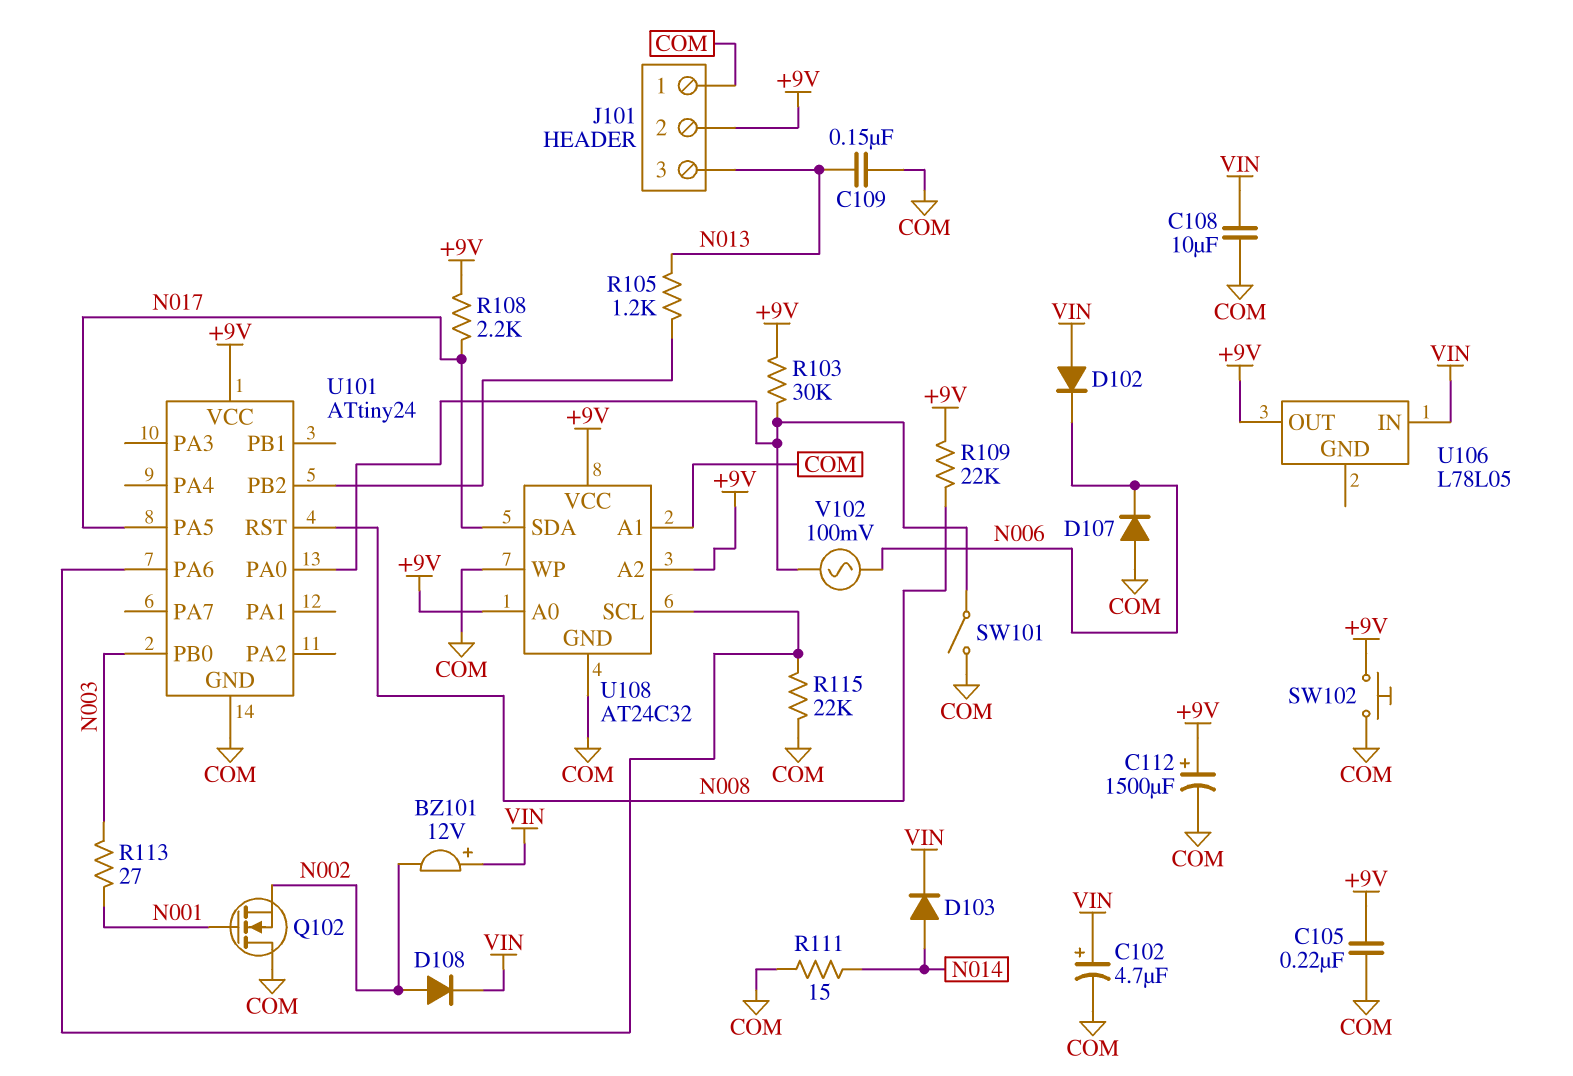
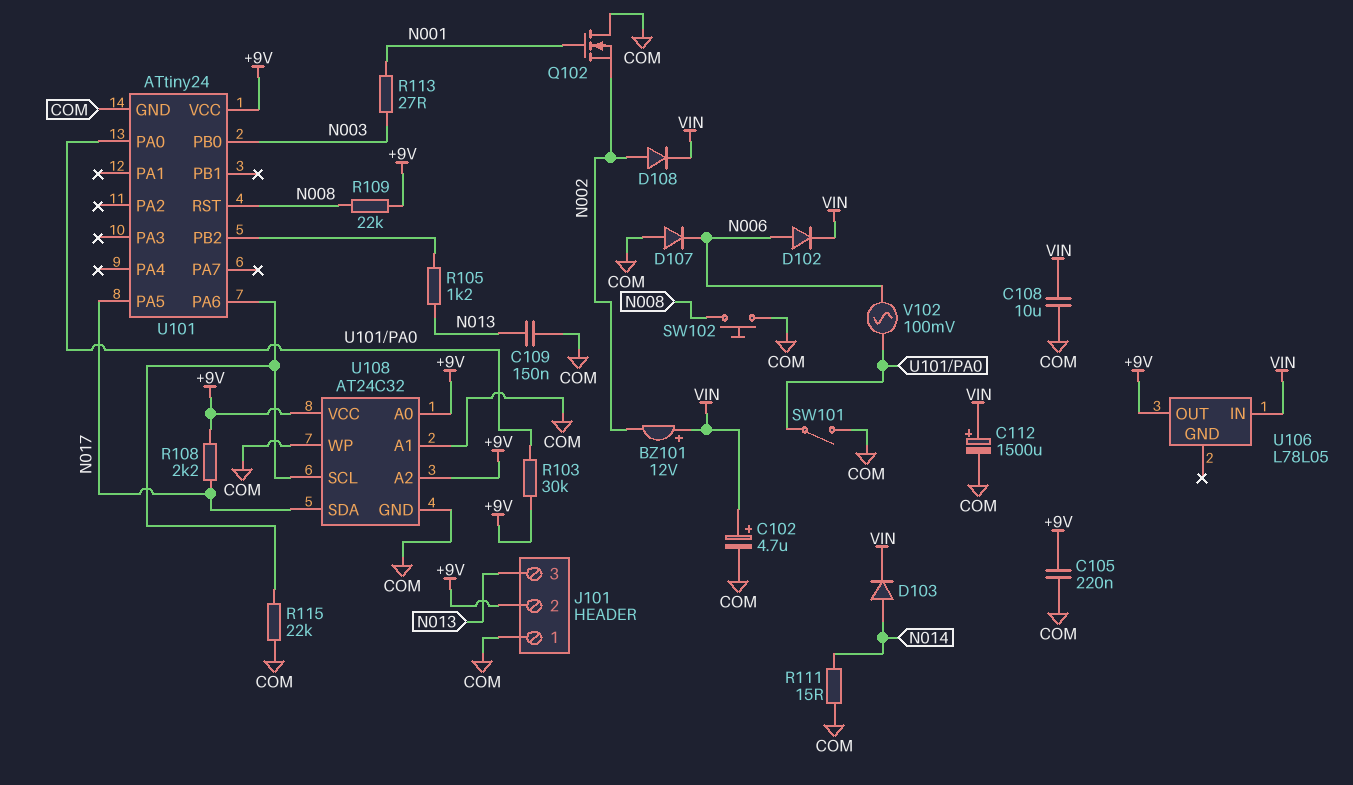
C112: 1500uF (plus +9V, minus COM) -> 1500uF (plus VIN, minus COM)
D102: diode (A VIN, K N006) -> diode (A N006, K VIN)
SW102: button (+9V, COM) -> button (COM, N008)

